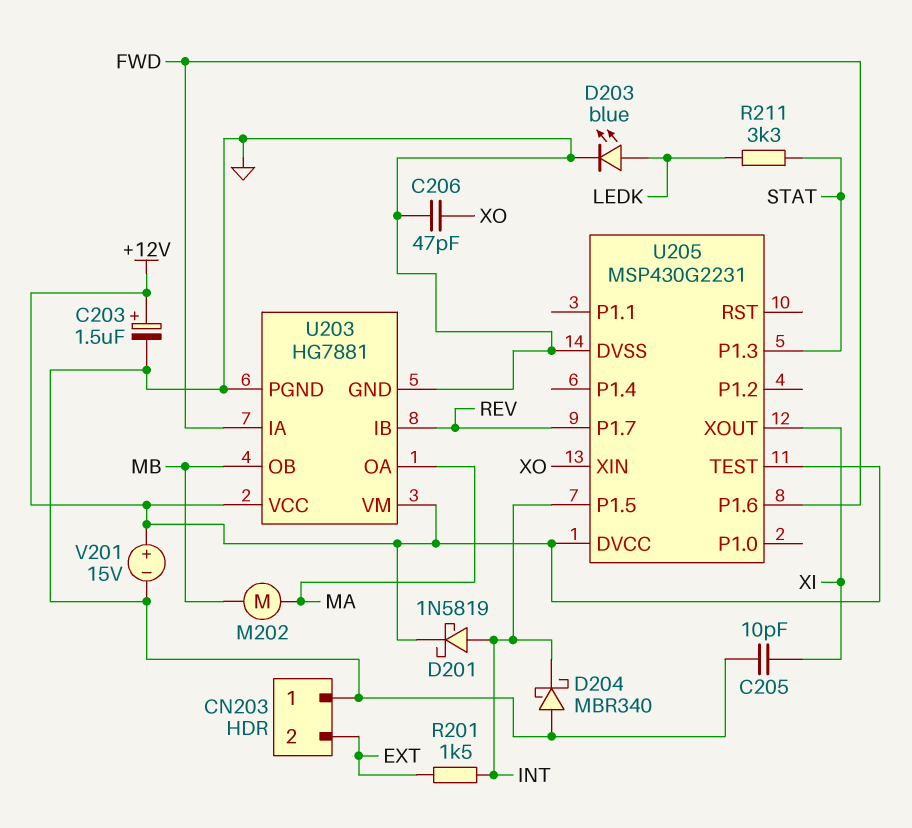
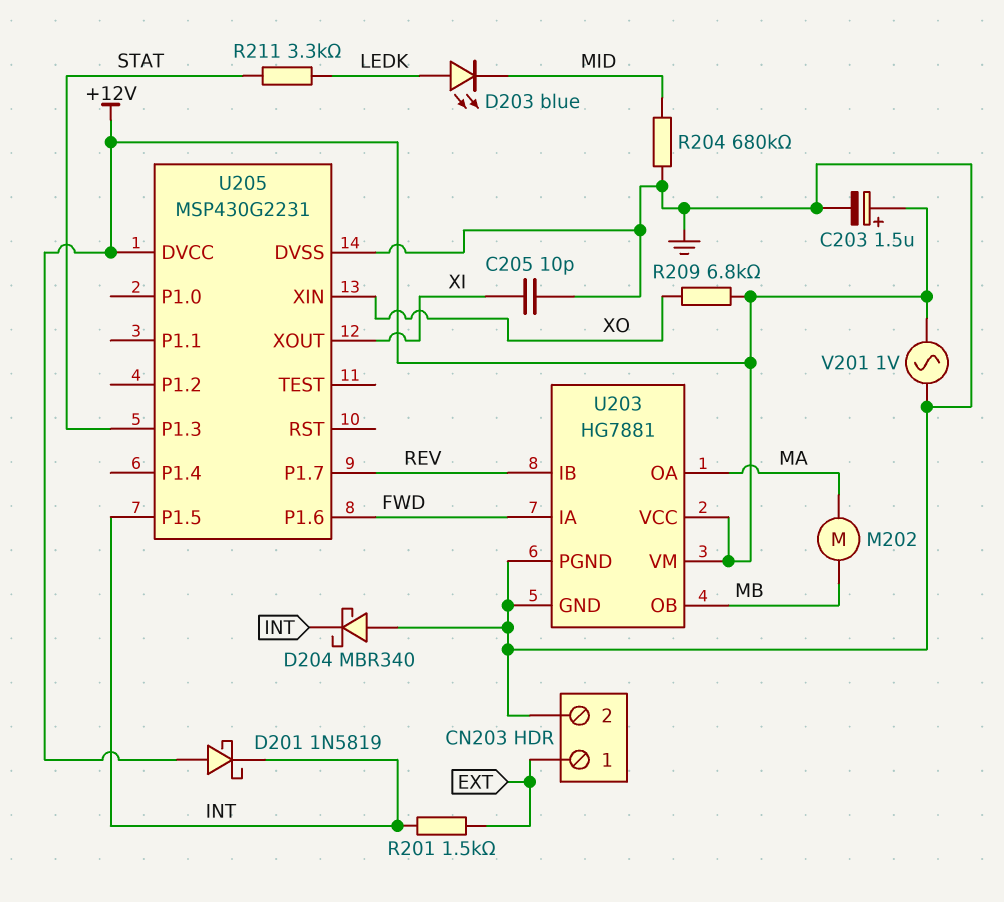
C206: 47pF (GND, XO) -> none
CN203 pin 1: GND -> EXT
CN203 pin 2: EXT -> GND
D201: schottky 1N5819 (A INT, K +12V) -> schottky 1N5819 (A +12V, K INT)
D203: LED blue (A LEDK, K GND) -> LED blue (A LEDK, K MID)
R204: none -> 680k (GND, MID)
R209: none -> 6.8k (+12V, XO)
U205 pin TEST: +12V -> none
V201: 15V (plus +12V, minus GND) -> AC 1V (+12V, GND)

